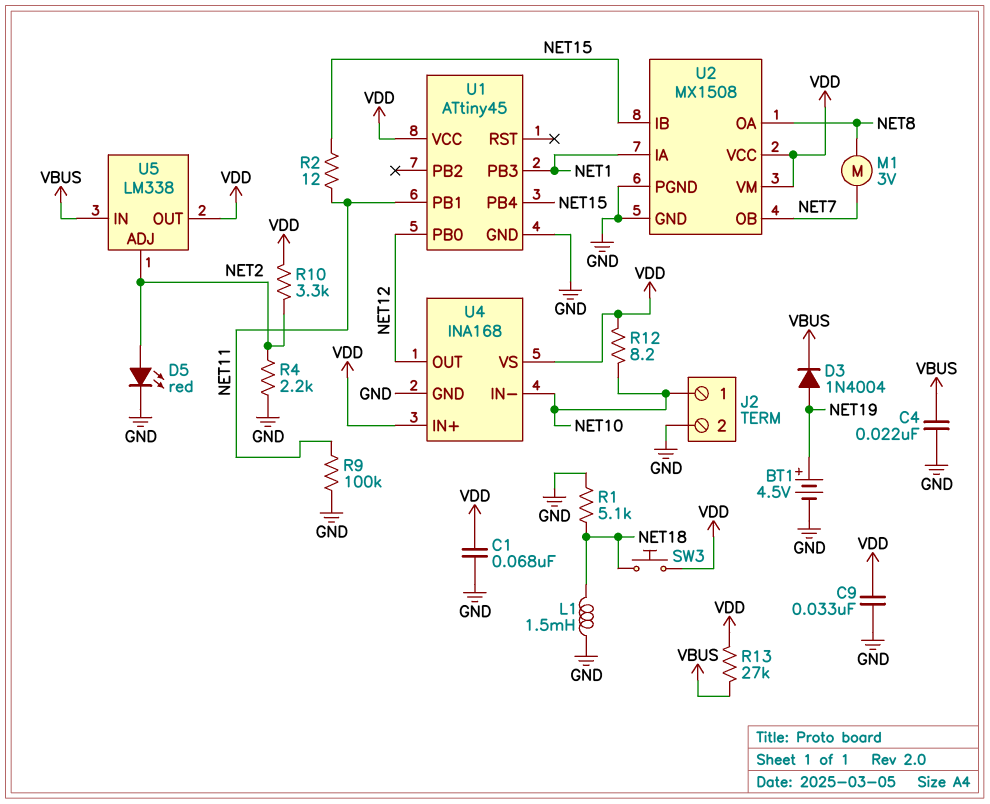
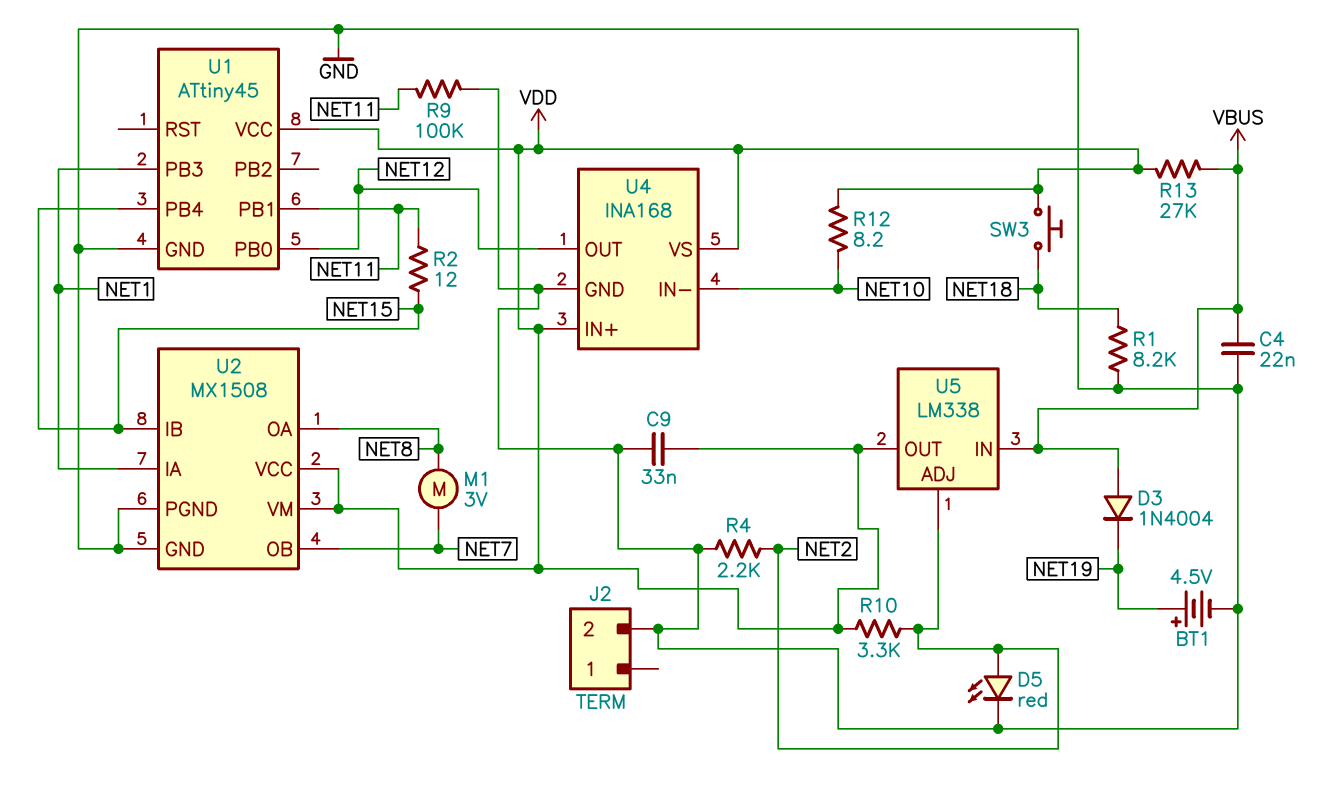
C1: 68nF (GND, VDD) -> none
D3: diode 1N4004 (A NET19, K VBUS) -> diode 1N4004 (A VBUS, K NET19)
J2 pin 1: NET10 -> none
L1: 1.5mH (GND, NET18) -> none
R1: 5.1k (GND, NET18) -> 8.2k (GND, NET18)

